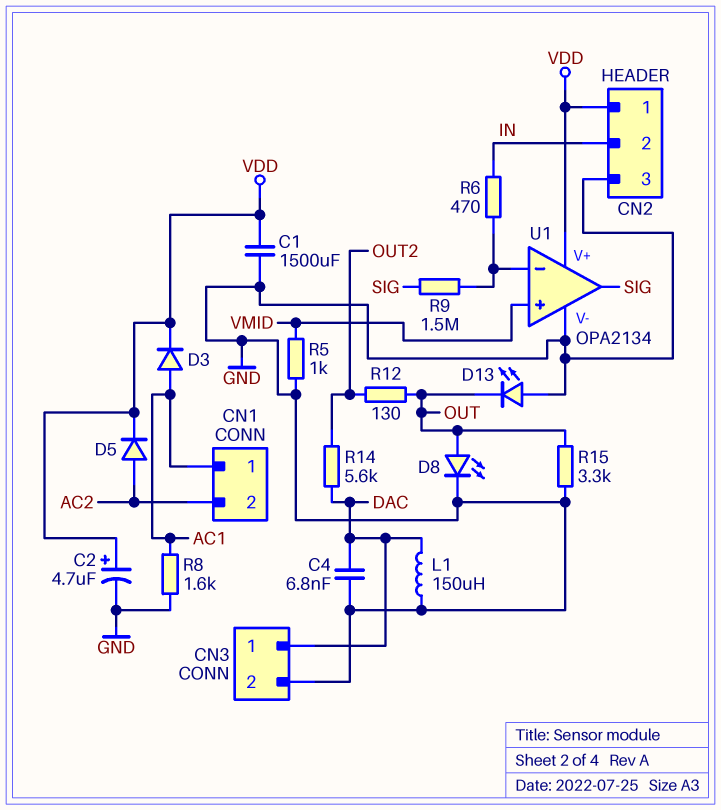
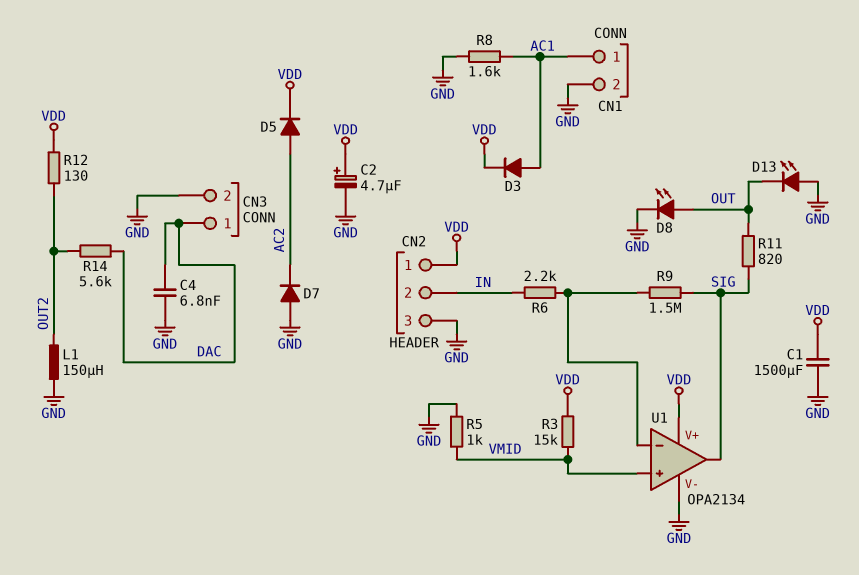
CN1 pin 2: AC2 -> GND
D7: none -> diode (A GND, K AC2)
L1: 150uH (DAC, GND) -> 150uH (GND, OUT2)
R3: none -> 15k (VDD, VMID)
R6: 470 (IN, U1/in-) -> 2.2k (IN, U1/in-)
R11: none -> 820 (OUT, SIG)
R12: 130 (OUT, OUT2) -> 130 (OUT2, VDD)
R15: 3.3k (GND, OUT) -> none

